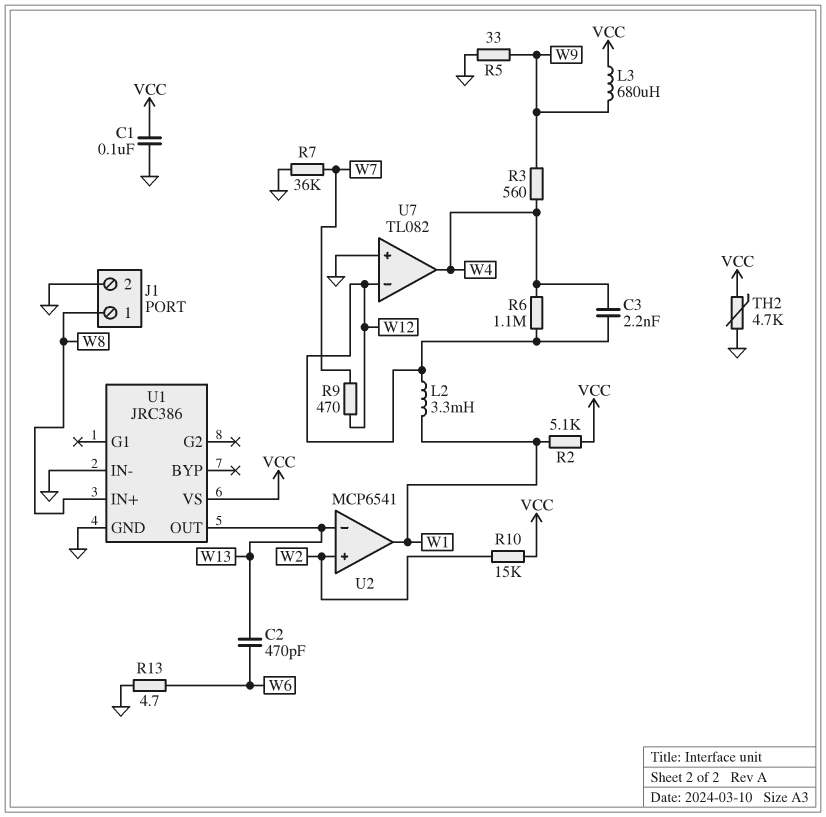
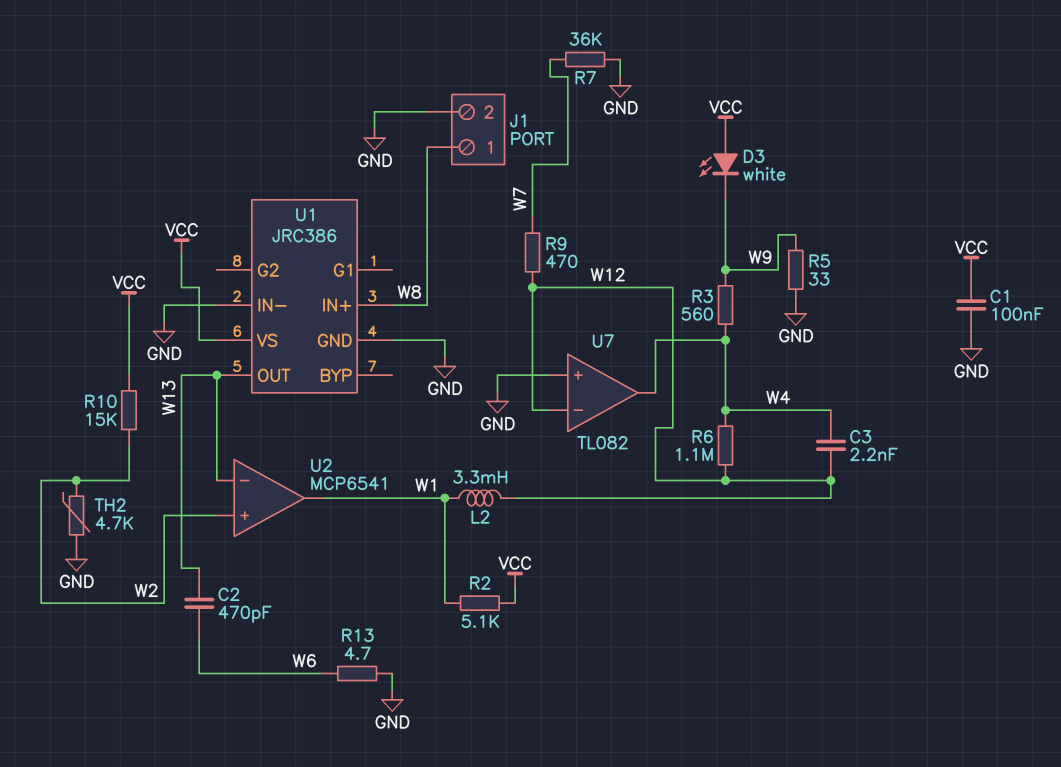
D3: none -> LED white (A VCC, K W9)
L3: 680uH (VCC, W9) -> none
TH2: 4.7k (GND, VCC) -> 4.7k (GND, W2)

